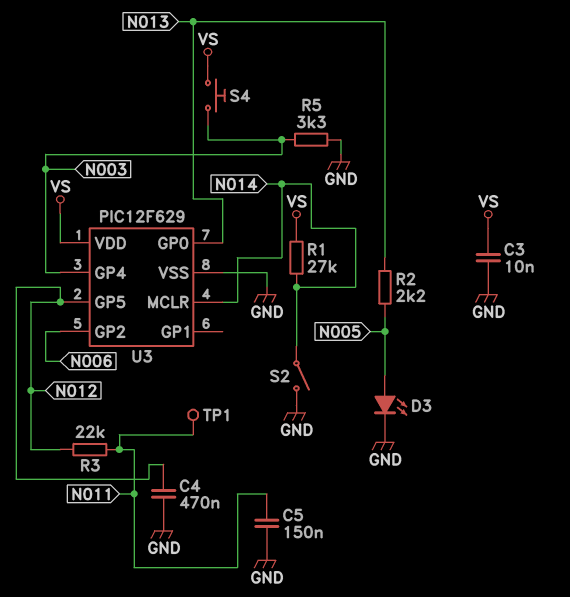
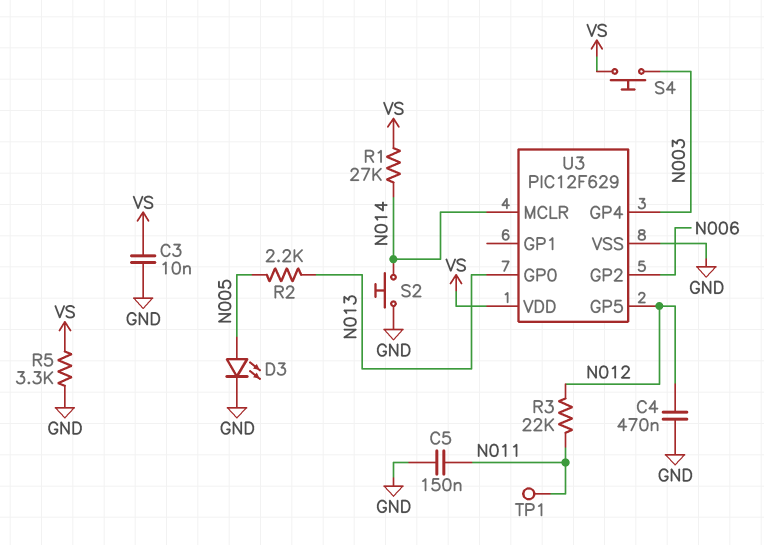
R5: 3.3k (GND, N003) -> 3.3k (GND, VS)
S2: switch (GND, N014) -> button (GND, N014)

